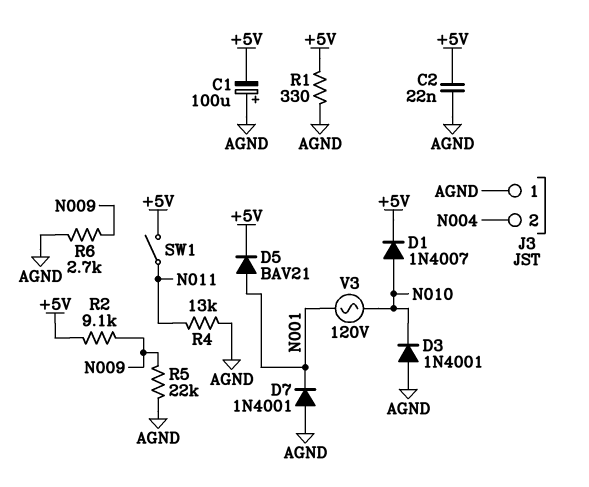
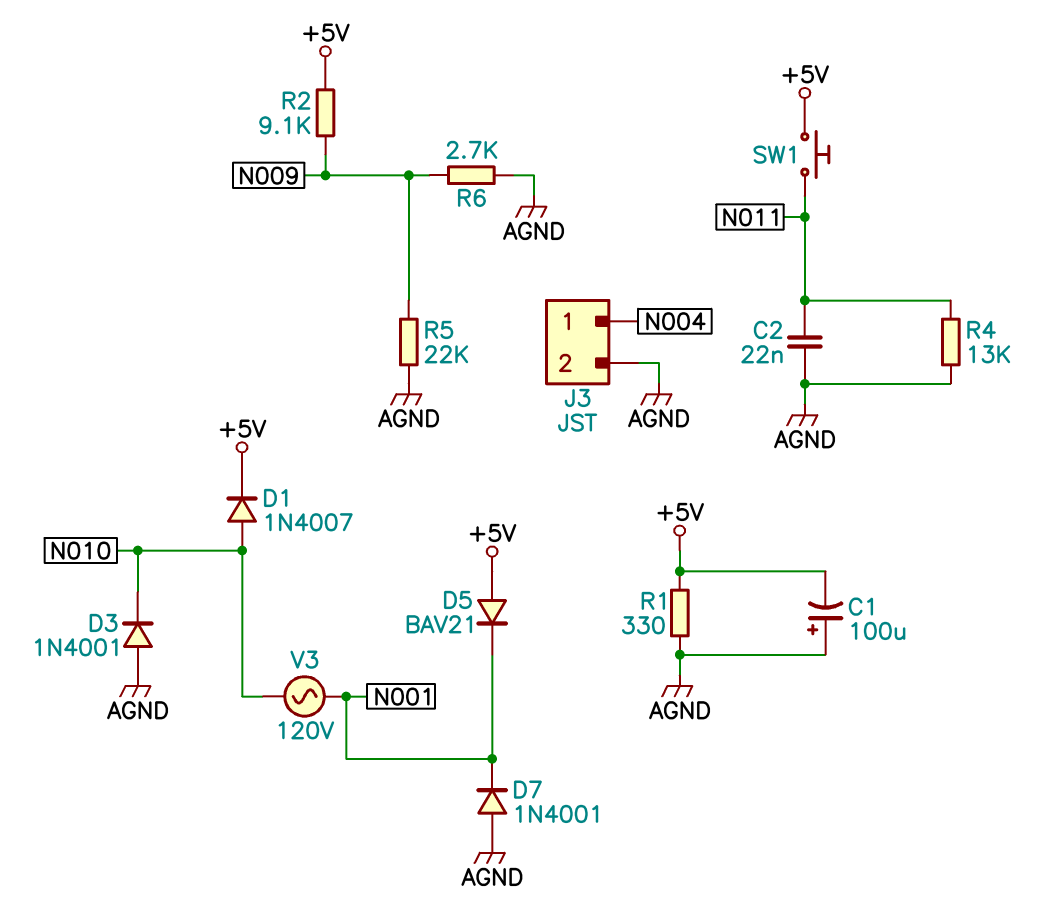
C2: 22nF (+5V, AGND) -> 22nF (AGND, N011)
D5: diode BAV21 (A N001, K +5V) -> diode BAV21 (A +5V, K N001)
J3 pin 1: AGND -> N004
J3 pin 2: N004 -> AGND
SW1: switch (+5V, N011) -> button (+5V, N011)

